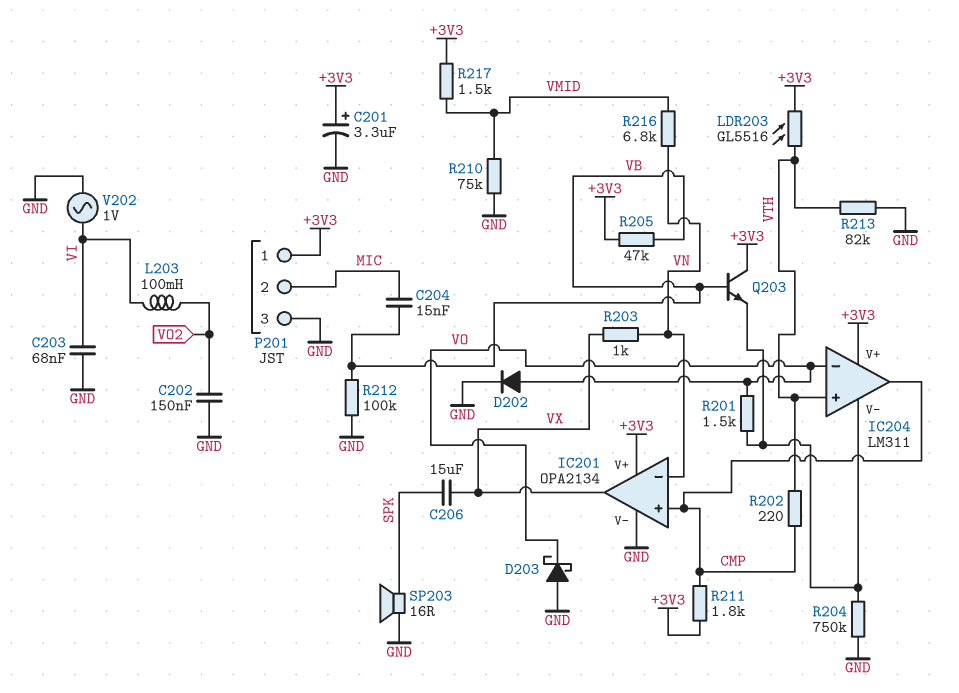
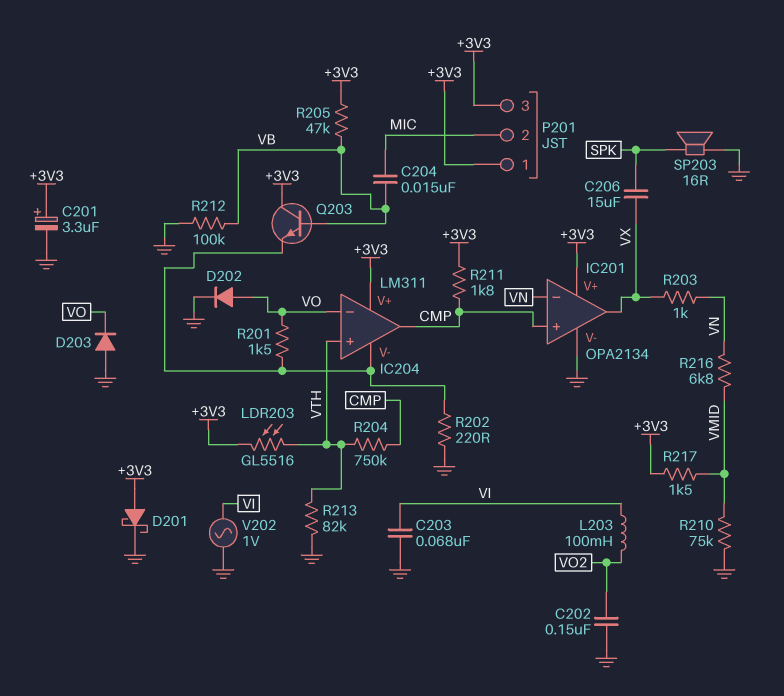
D201: none -> schottky (A +3V3, K GND)
D203: schottky (A GND, K VO) -> diode (A GND, K VO)
P201 pin 3: GND -> +3V3
R202: 220 (CMP, VTH) -> 220 (GND, IC204/V-)
R204: 750k (GND, IC204/V-) -> 750k (CMP, VTH)

